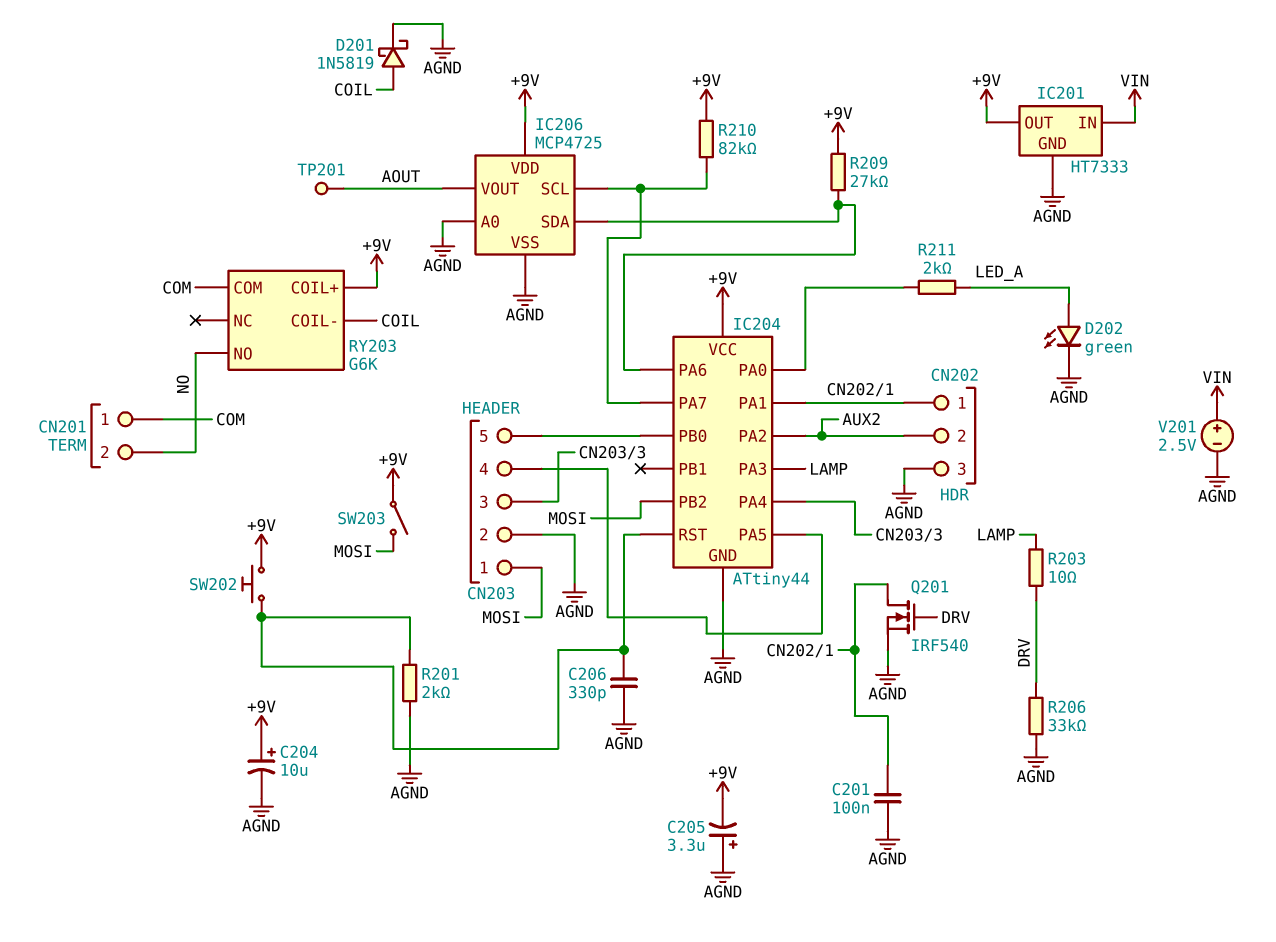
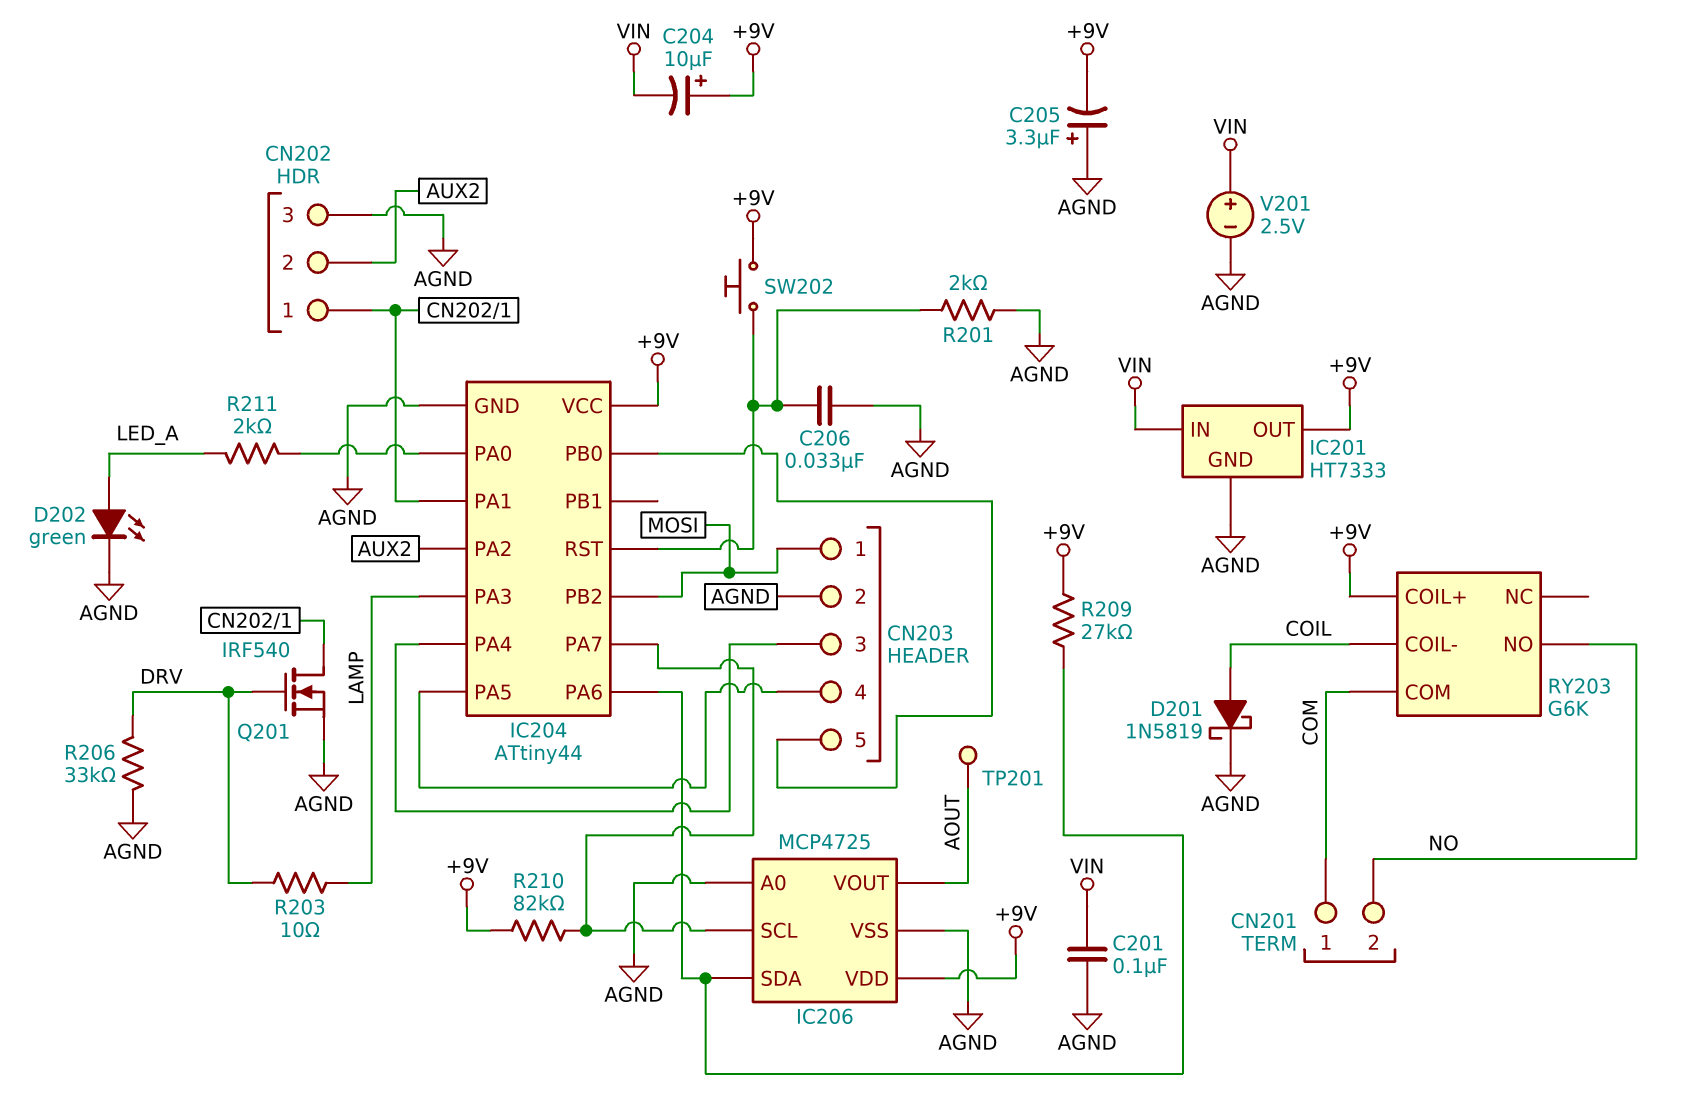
C201: 100nF (AGND, CN202/1) -> 100nF (AGND, VIN)
C204: 10uF (plus +9V, minus AGND) -> 10uF (plus +9V, minus VIN)
C206: 330pF (AGND, IC204/RST) -> 33nF (AGND, IC204/RST)
SW203: switch (+9V, MOSI) -> none

